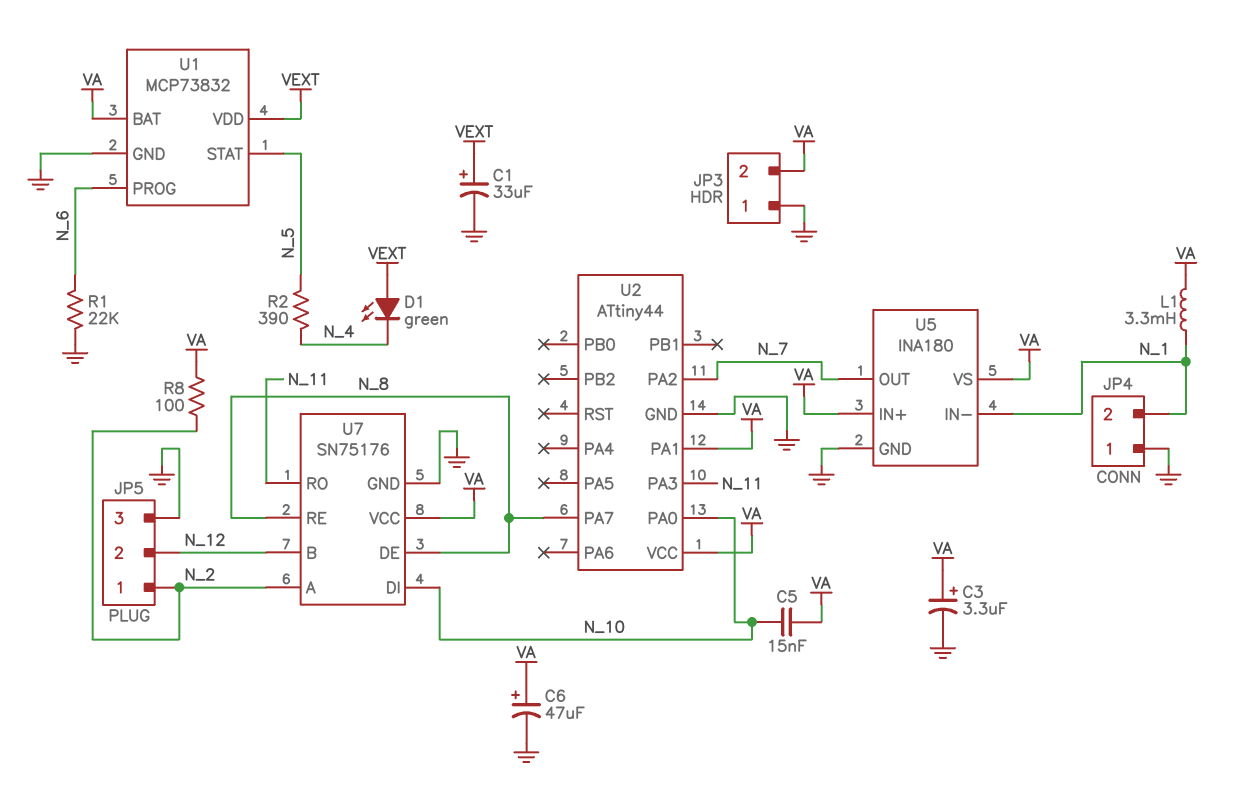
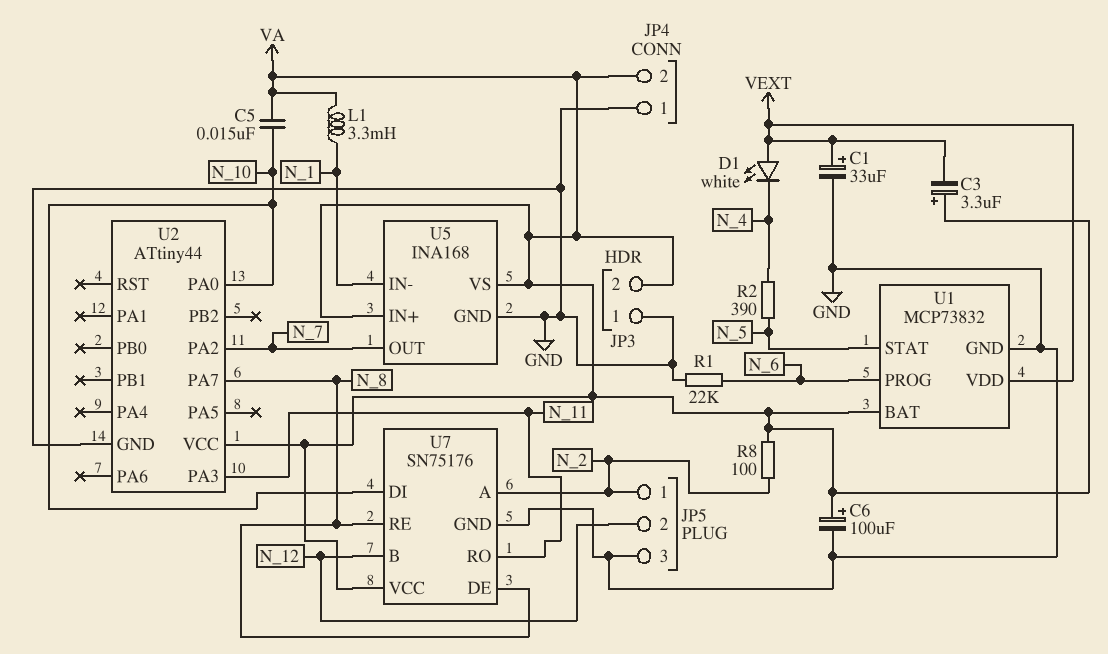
C3: 3.3uF (plus VA, minus GND) -> 3.3uF (plus VA, minus VEXT)
C6: 47uF (plus VA, minus GND) -> 100uF (plus VA, minus GND)
D1: LED green (A VEXT, K N_4) -> LED white (A VEXT, K N_4)
JP4 pin 2: N_1 -> VA
U2 pin PA1: VA -> none
U5: INA180 -> INA168

